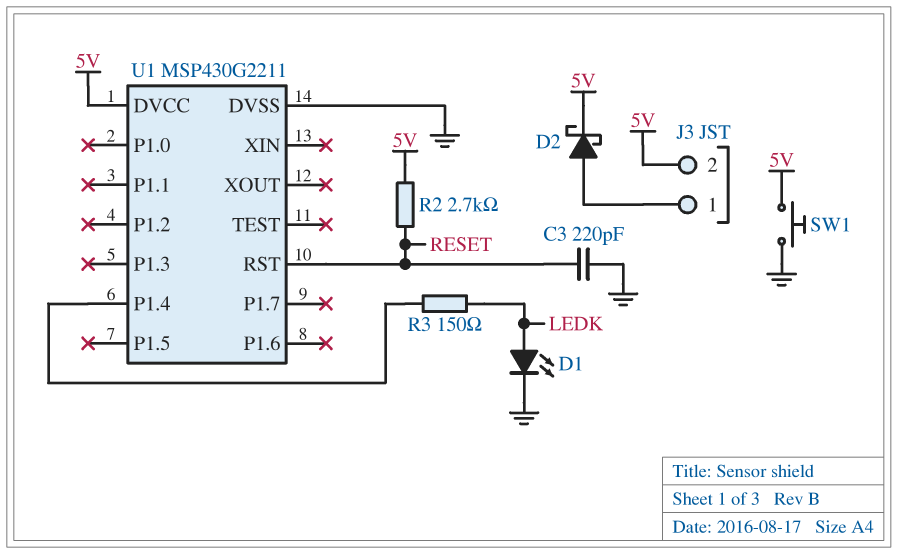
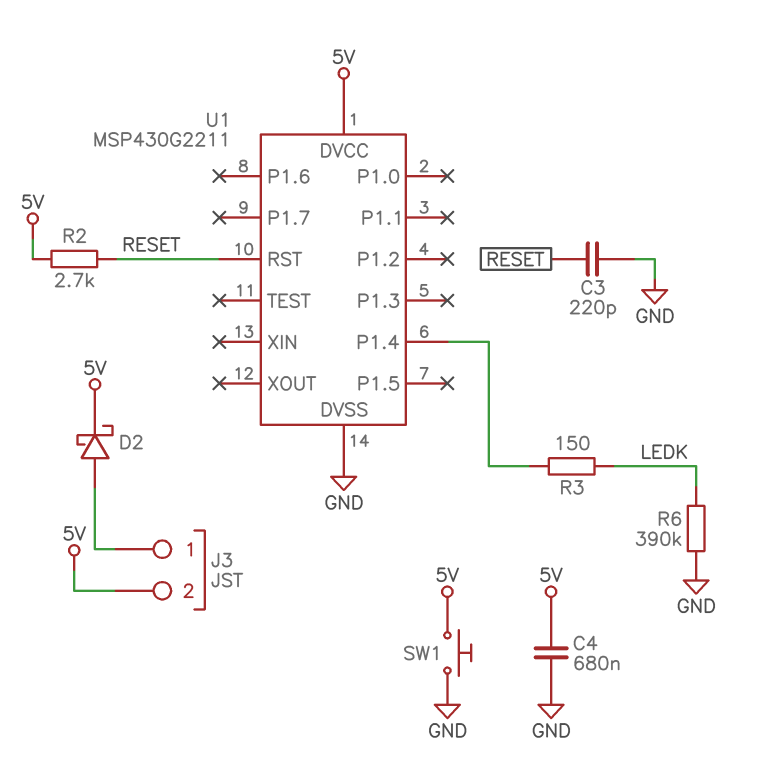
C4: none -> 680nF (5V, GND)
D1: LED (A LEDK, K GND) -> none
R6: none -> 390k (GND, LEDK)

